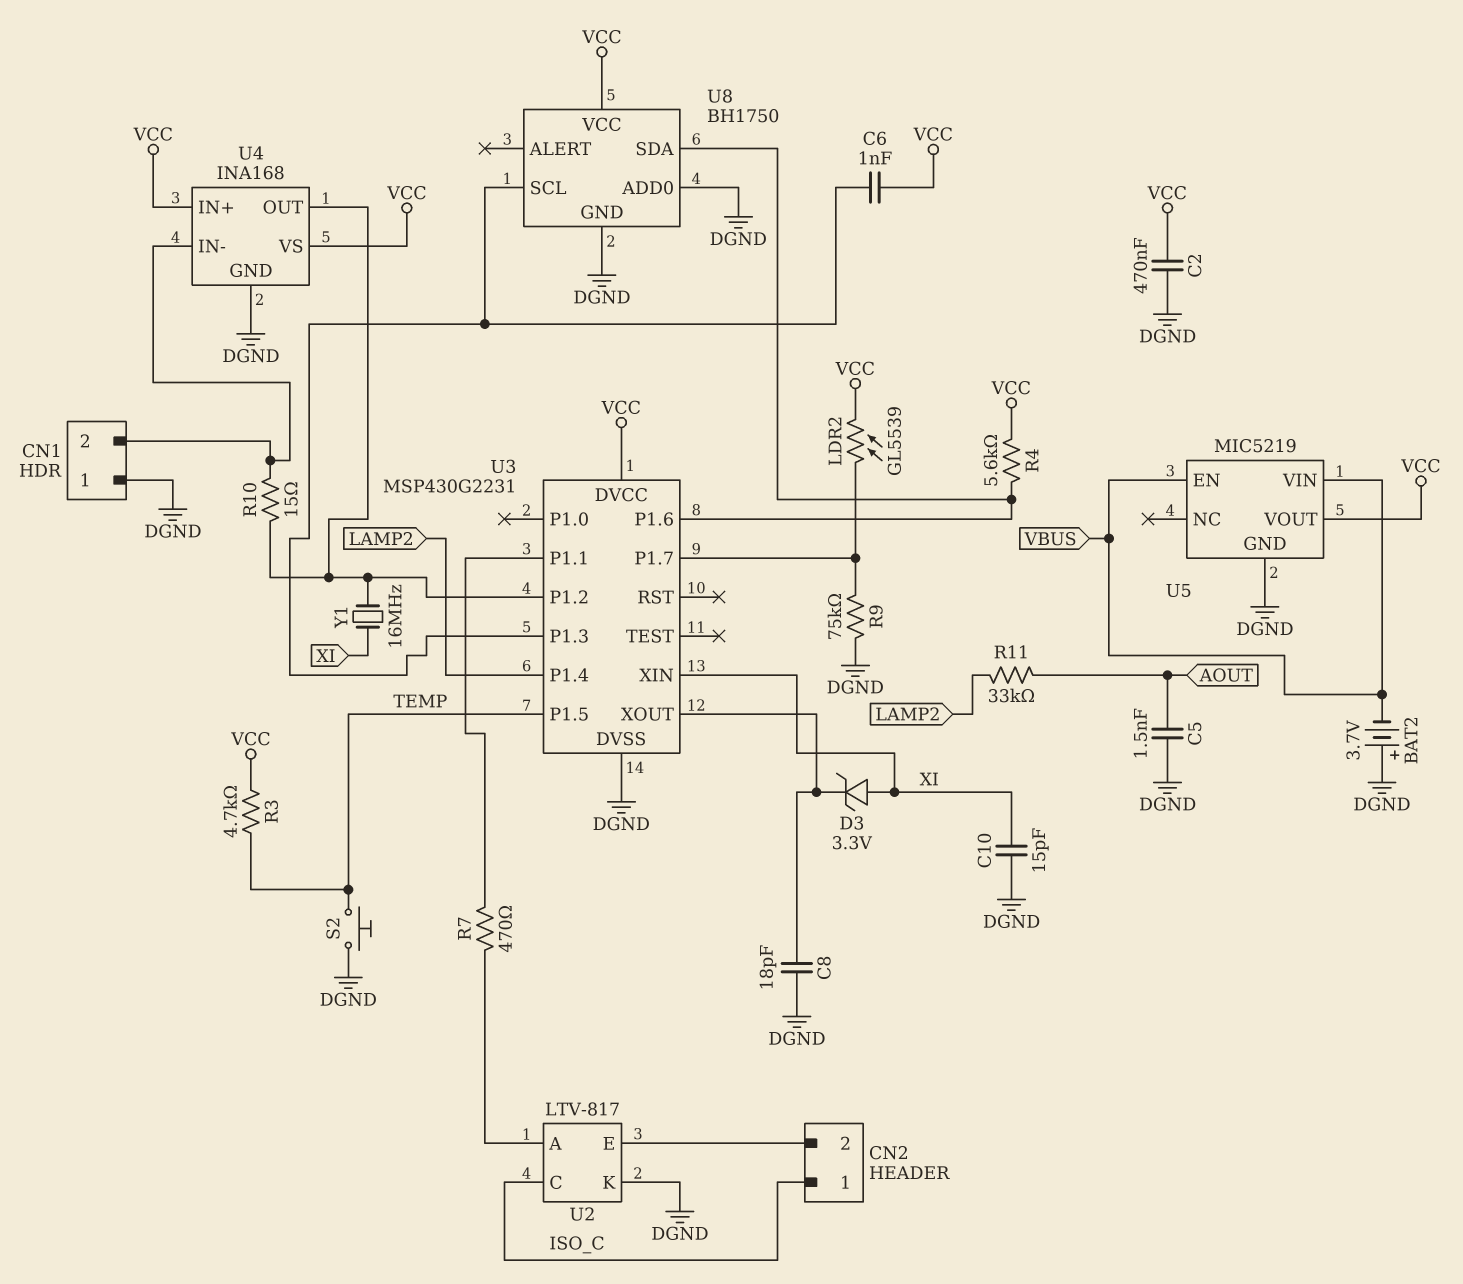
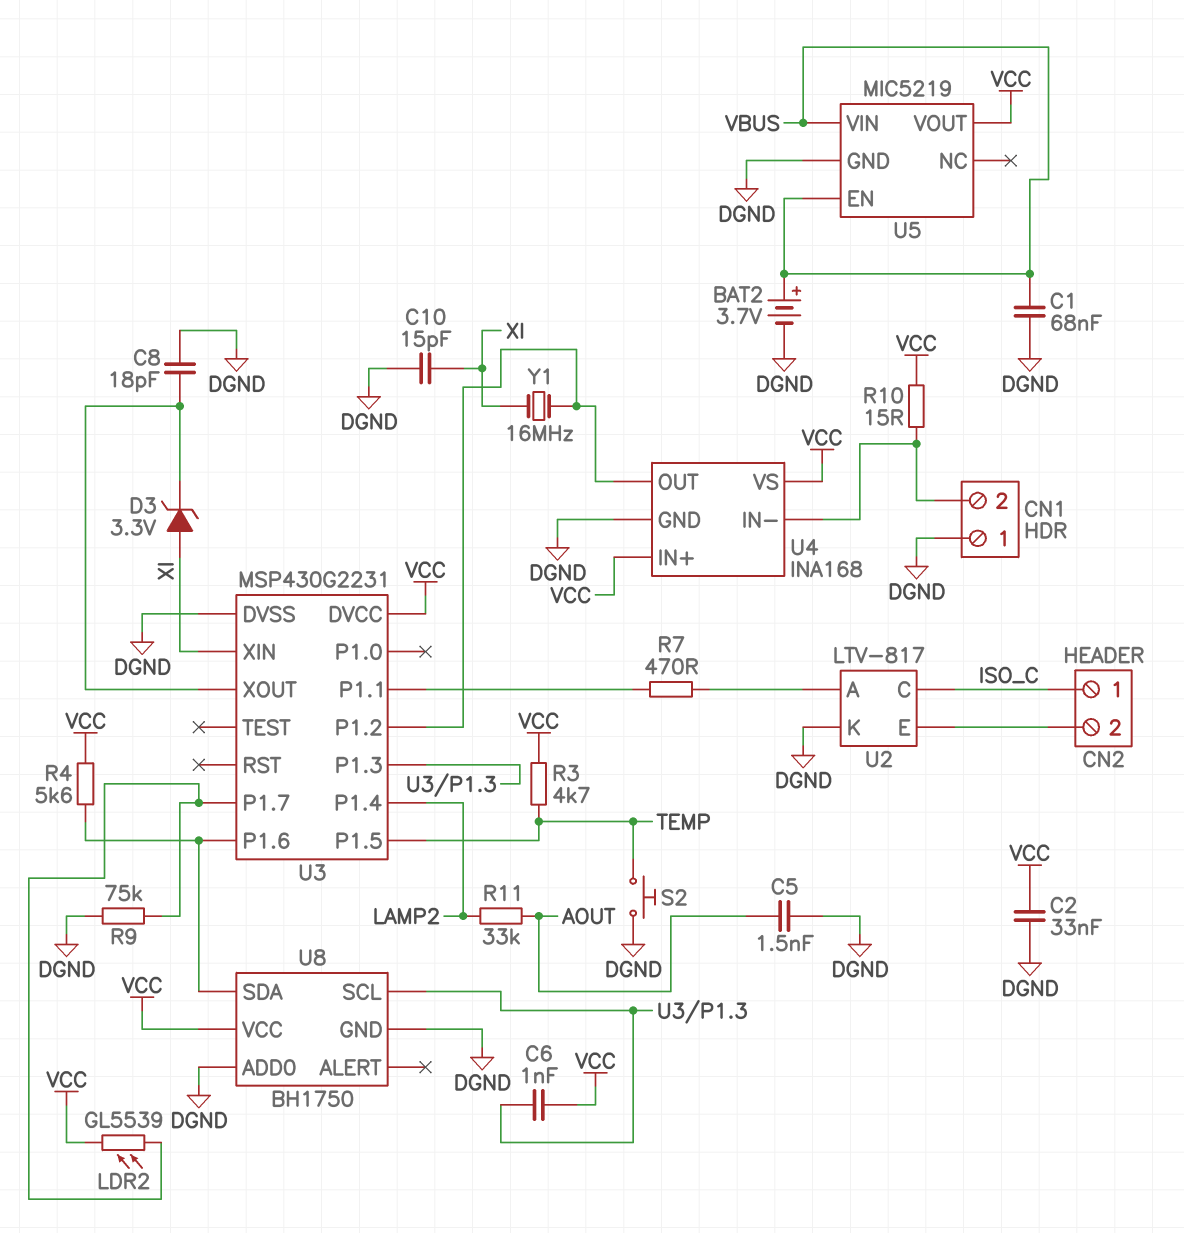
BAT2: 3.7V (plus DGND, minus VBUS) -> 3.7V (plus VBUS, minus DGND)
C1: none -> 68nF (DGND, VBUS)
C2: 470nF (DGND, VCC) -> 33nF (DGND, VCC)
R10: 15 (CN1/2, U3/P1.2) -> 15 (CN1/2, VCC)

